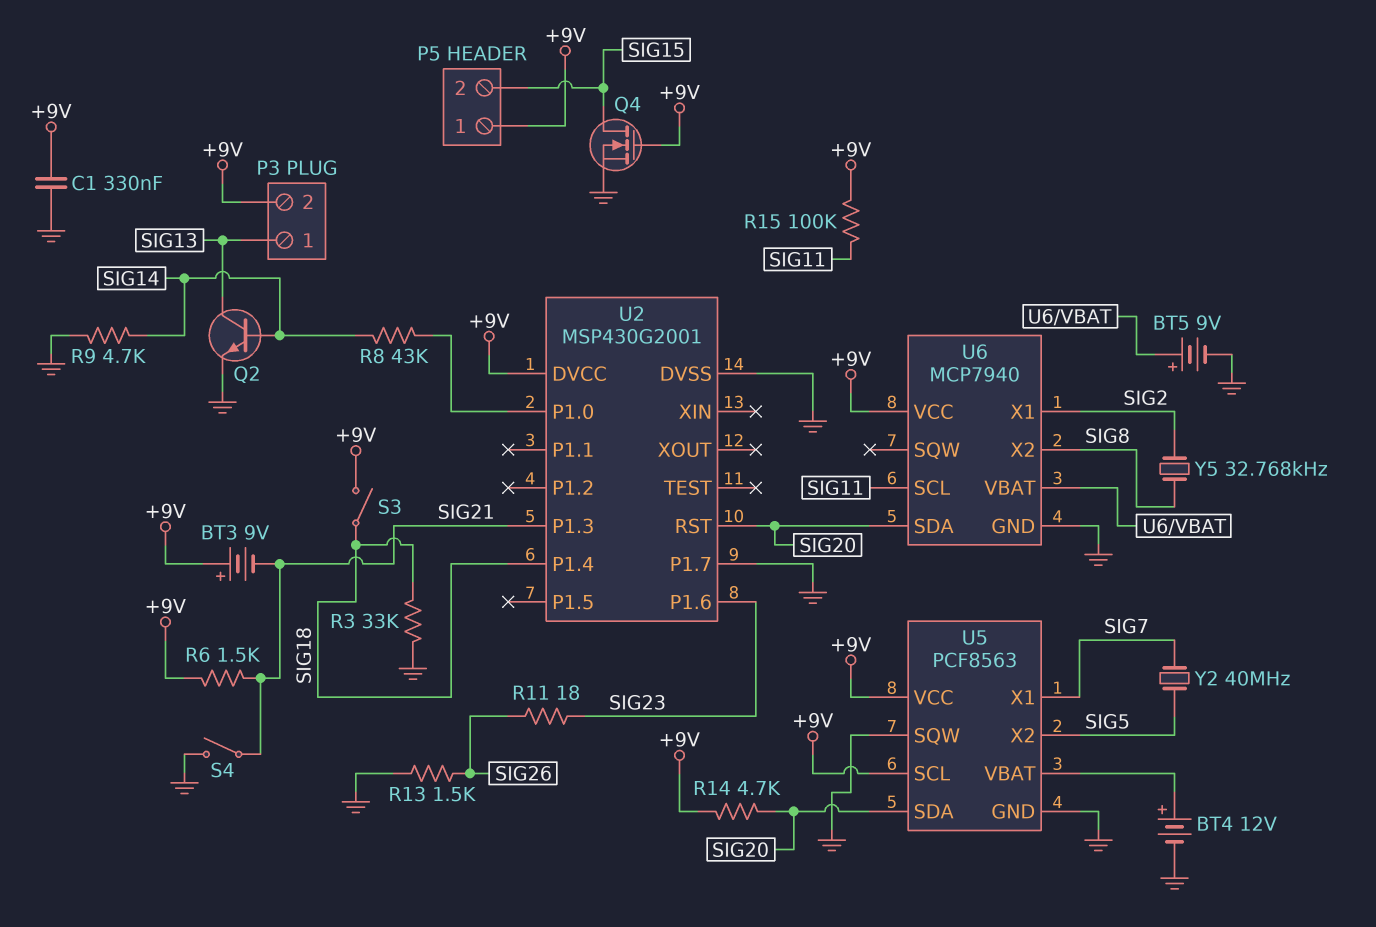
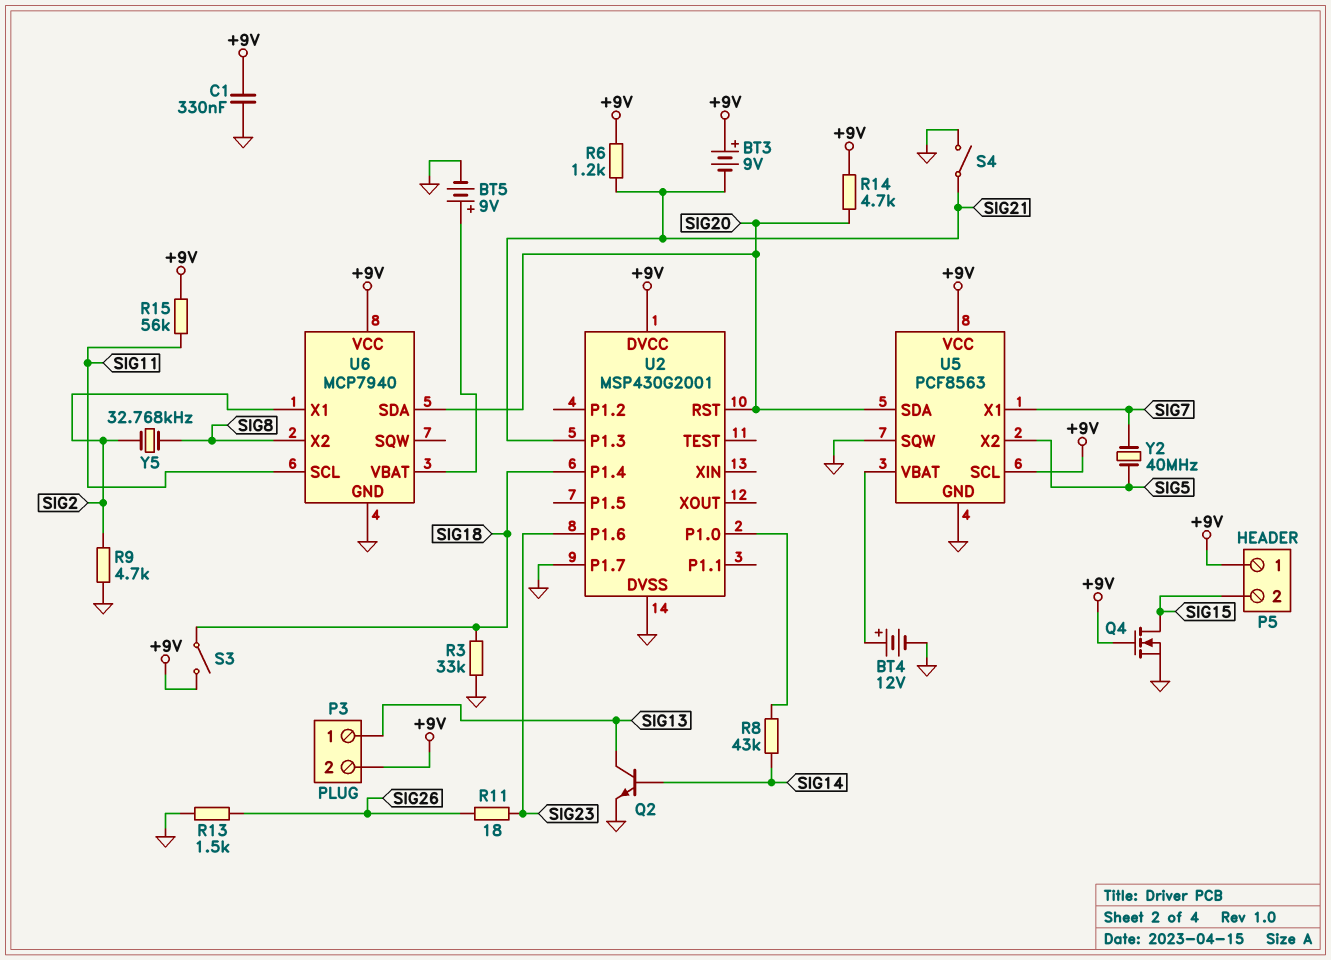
R6: 1.5k (+9V, SIG21) -> 1.2k (+9V, SIG21)
R9: 4.7k (GND, SIG14) -> 4.7k (GND, SIG2)
R15: 100k (+9V, SIG11) -> 56k (+9V, SIG11)

